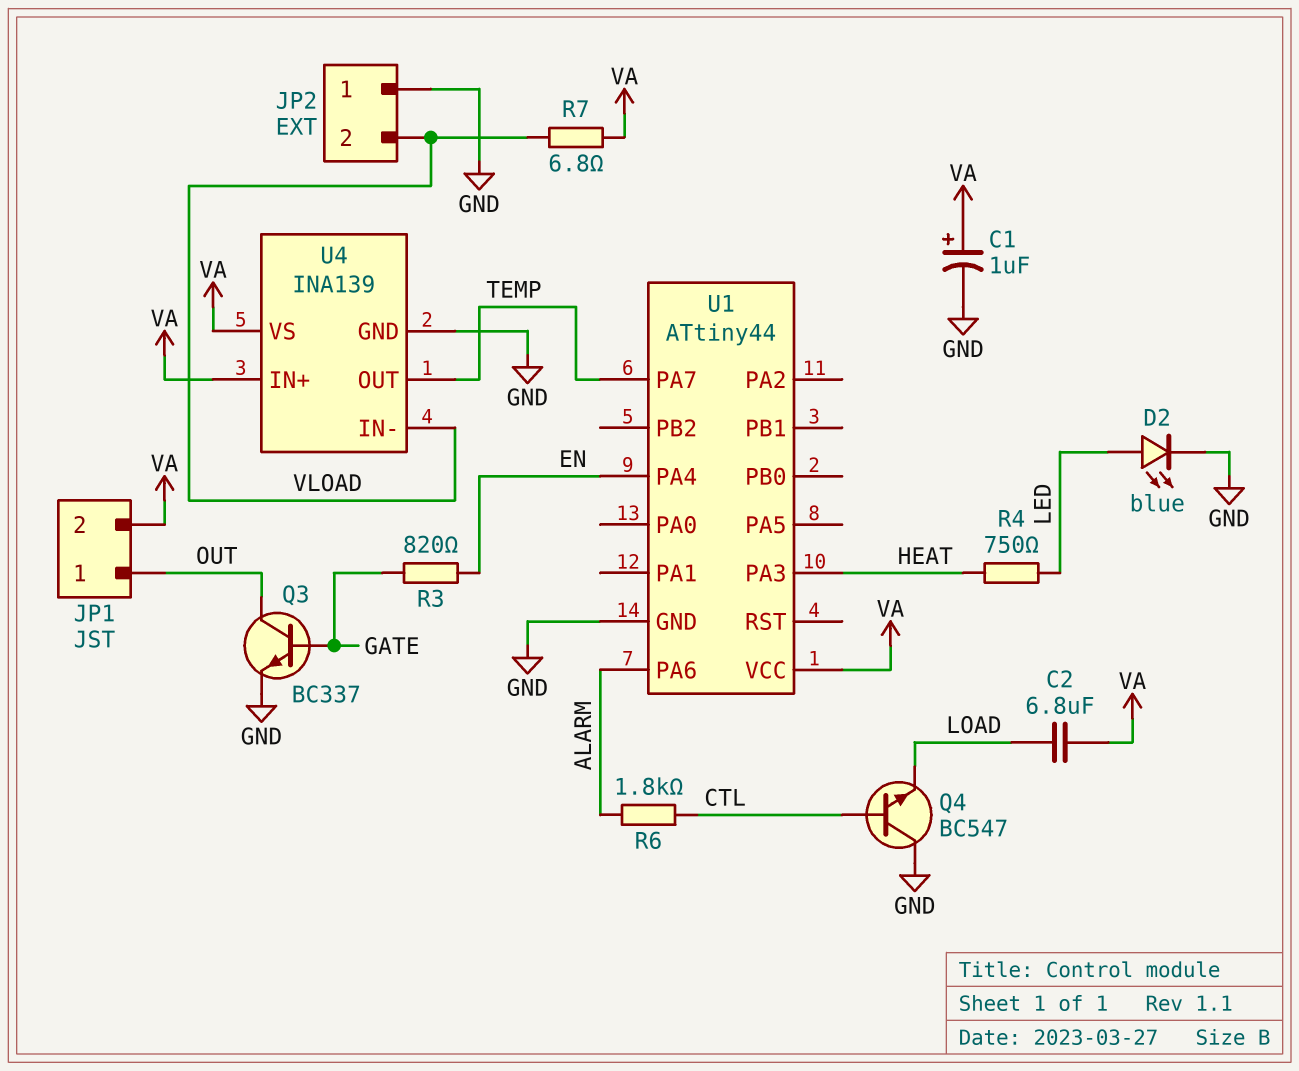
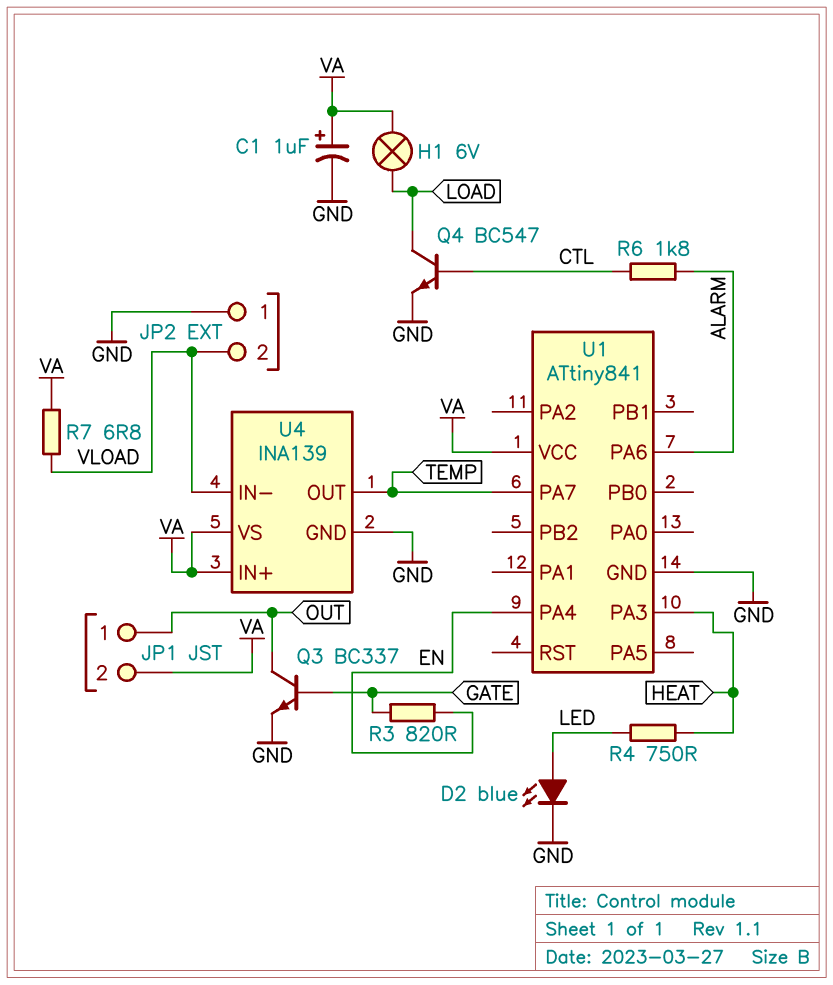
C2: 6.8uF (LOAD, VA) -> none
H1: none -> lamp 6V (LOAD, VA)
Q4: NPN BC547 (B CTL, C GND, E LOAD) -> NPN BC547 (B CTL, C LOAD, E GND)
U1: ATtiny44 -> ATtiny841

